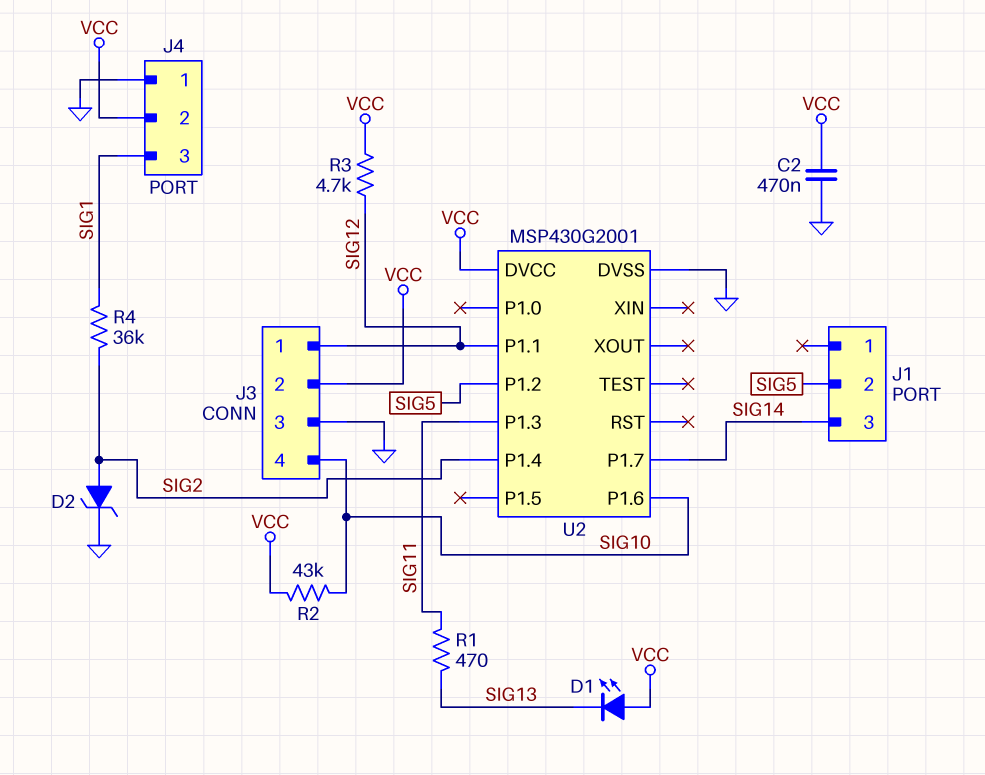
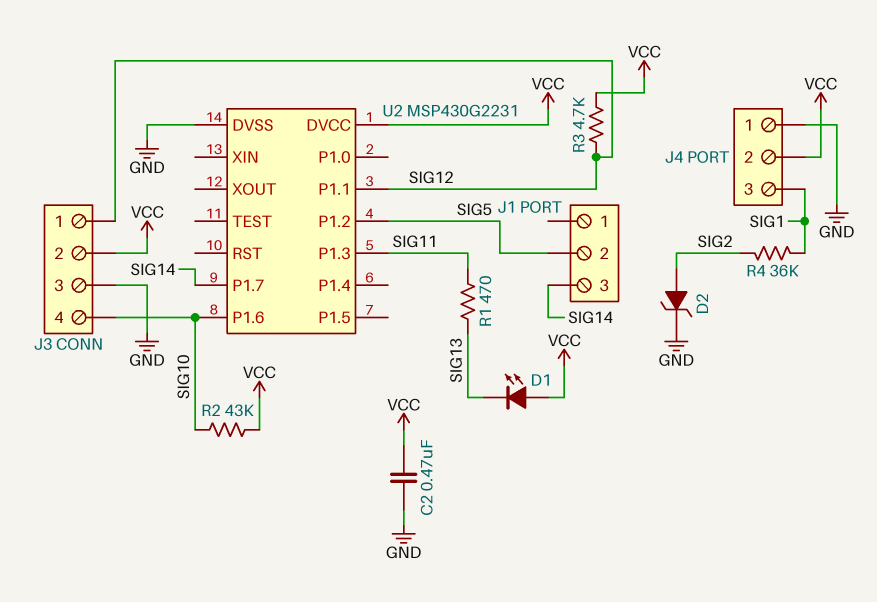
U2: MSP430G2001 -> MSP430G2231
U2 pin P1.4: SIG2 -> none

